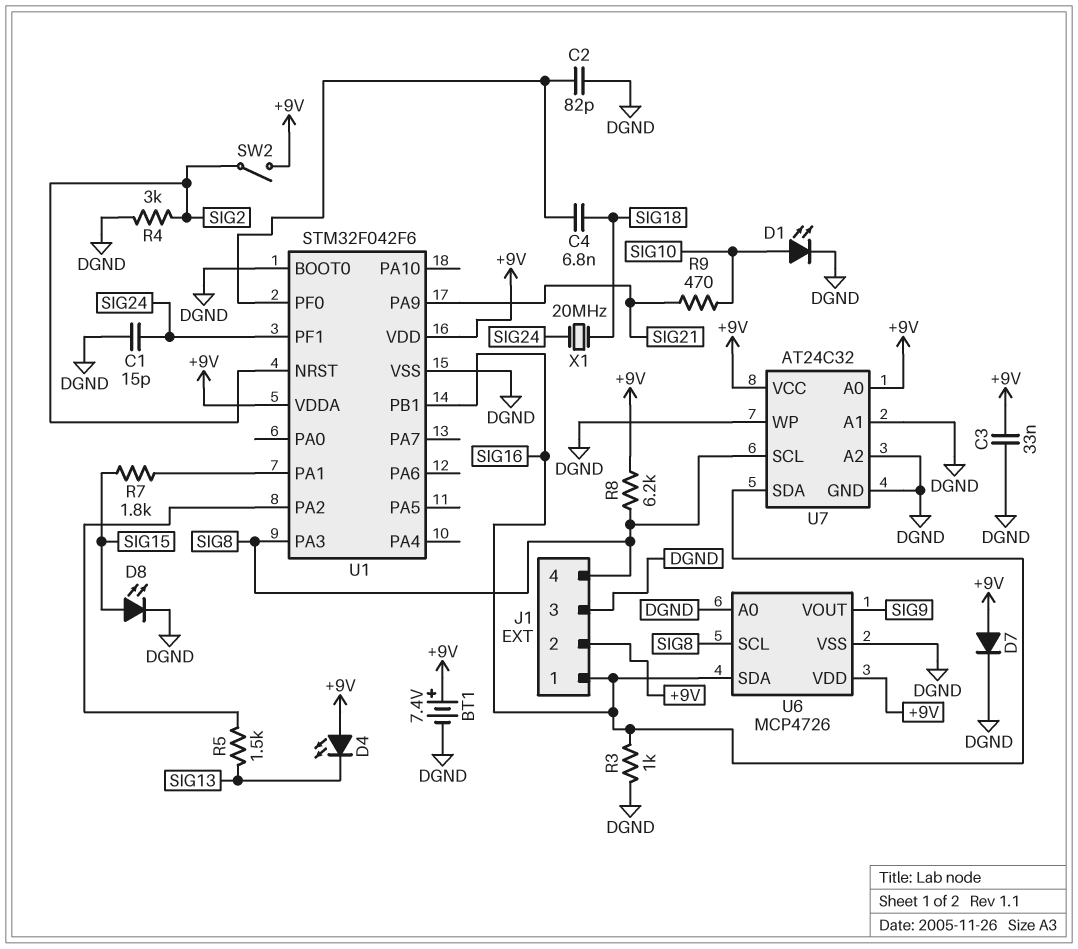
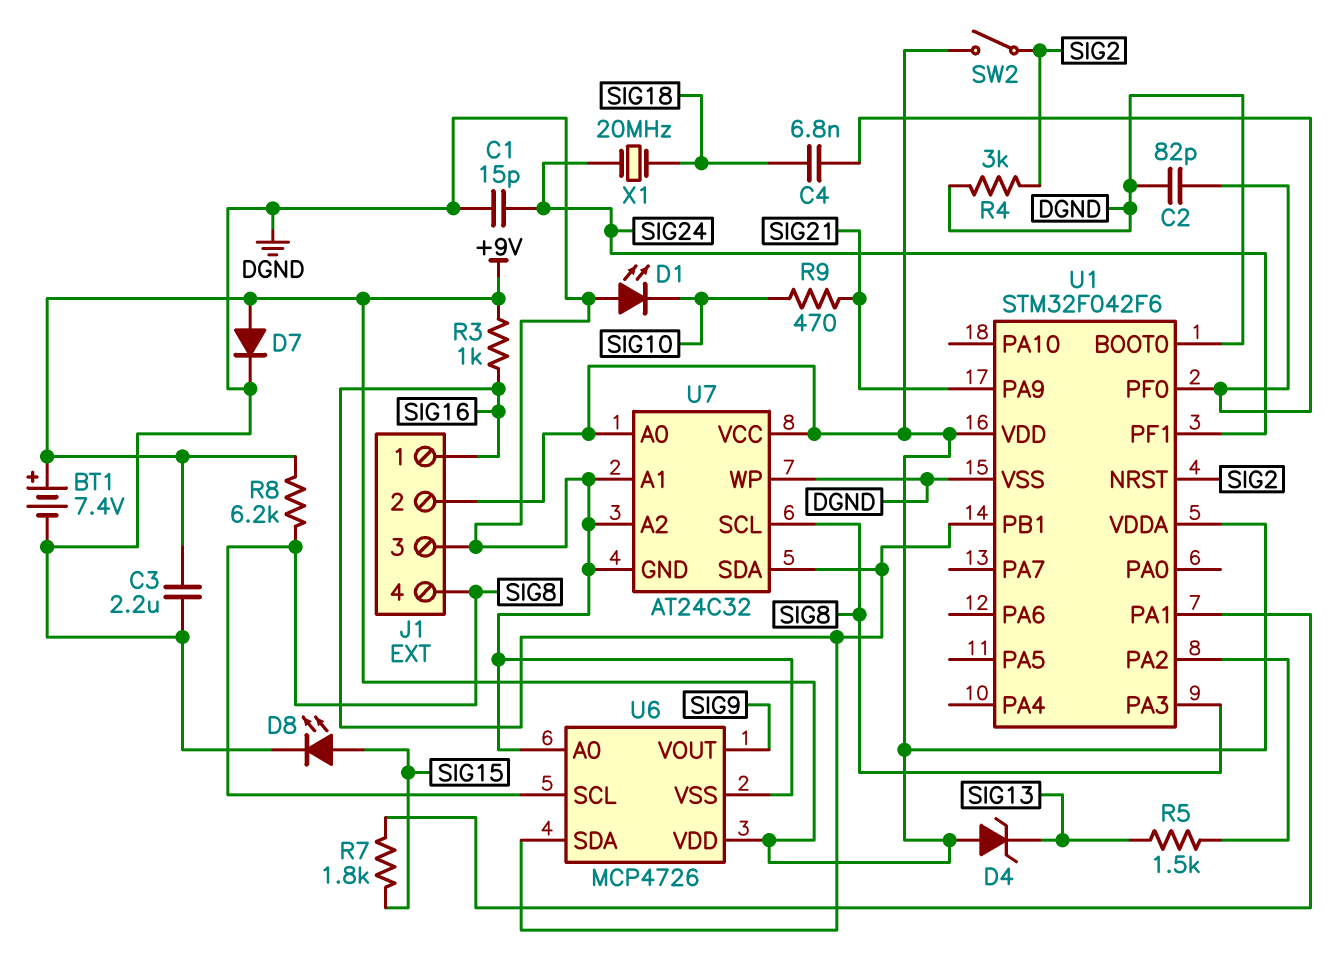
C3: 33nF (+9V, DGND) -> 2.2uF (+9V, DGND)
D1: LED (A SIG10, K DGND) -> LED (A DGND, K SIG10)
D4: LED (A +9V, K SIG13) -> zener (A +9V, K SIG13)
R3: 1k (DGND, SIG16) -> 1k (+9V, SIG16)

